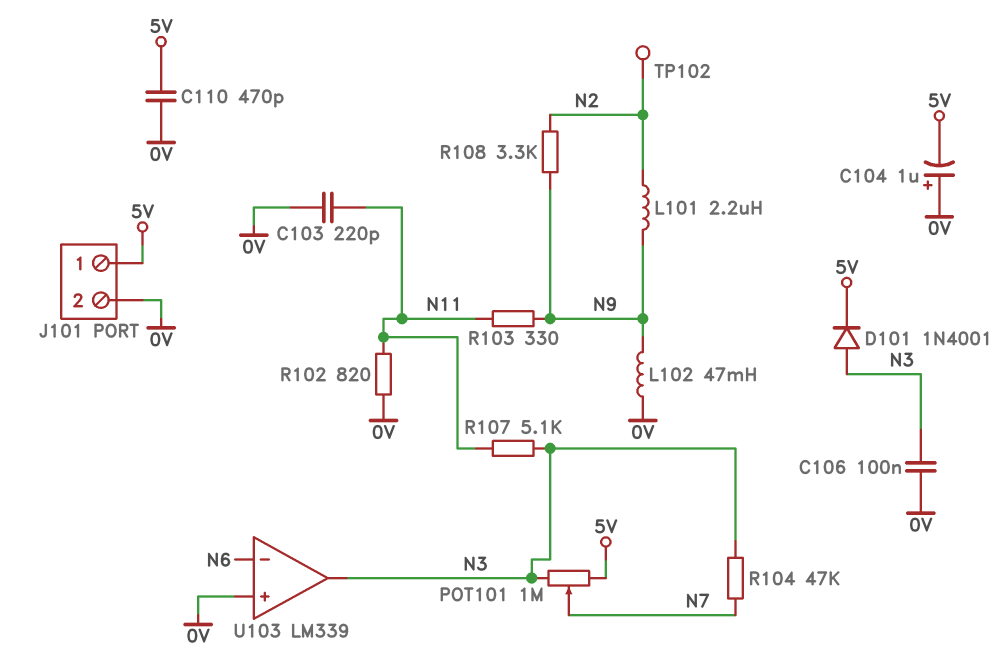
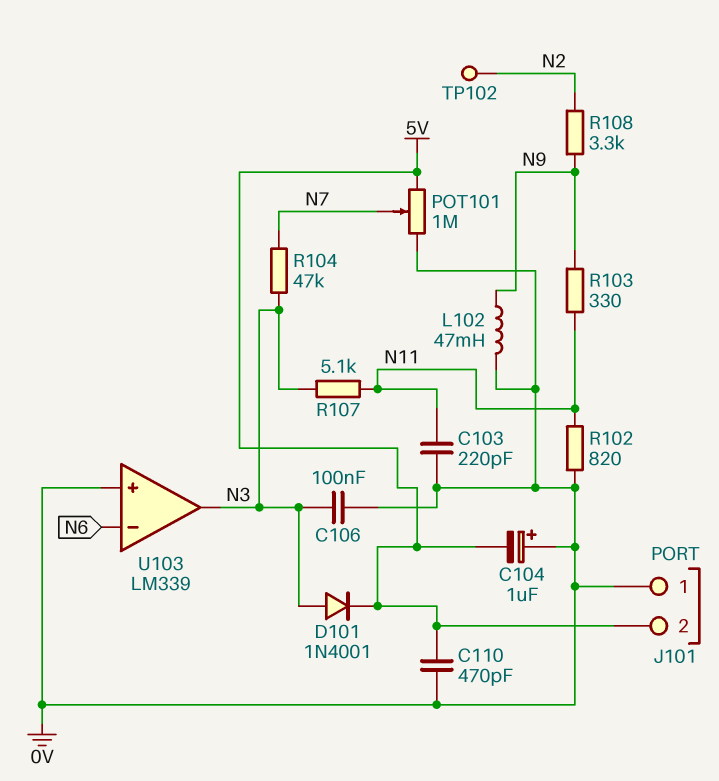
J101 pin 1: 5V -> 0V
J101 pin 2: 0V -> 5V
L101: 2.2uH (N2, N9) -> none
POT101: 1M (5V, N3, wiper N7) -> 1M (0V, 5V, wiper N7)

